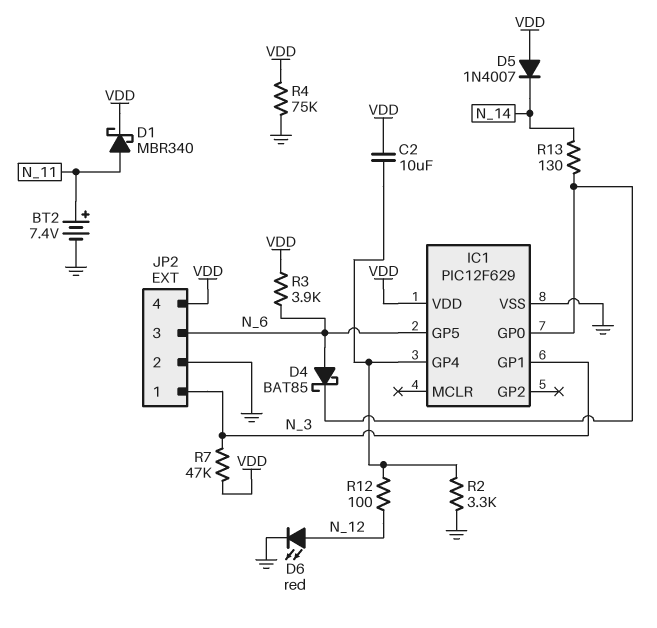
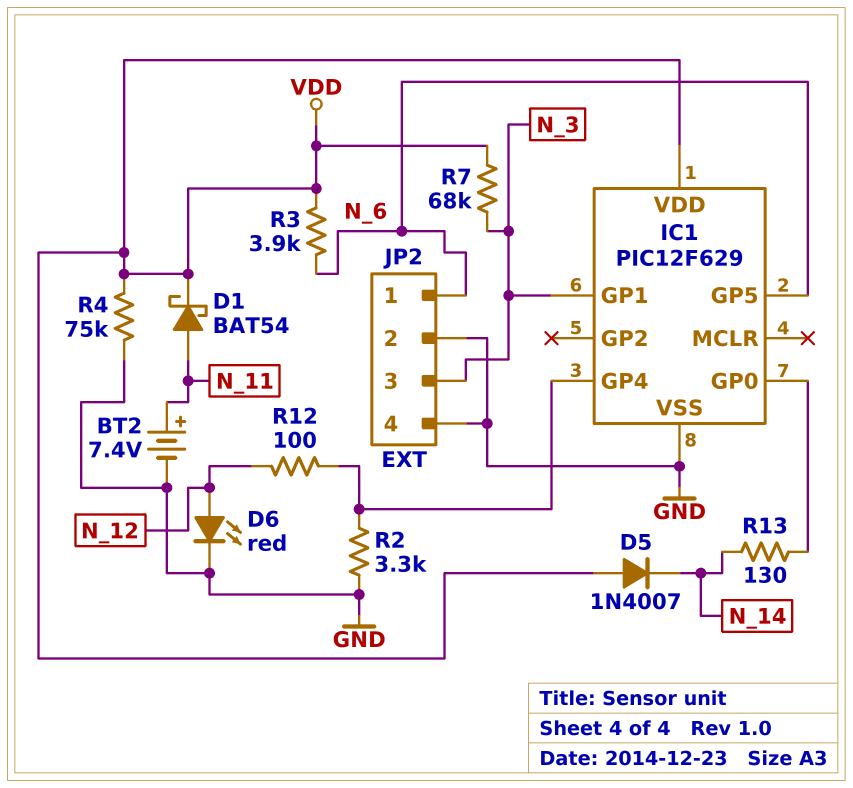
C2: 10uF (IC1/GP4, VDD) -> none
D1: schottky MBR340 (A N_11, K VDD) -> schottky BAT54 (A N_11, K VDD)
D4: schottky BAT85 (A N_6, K IC1/GP0) -> none
JP2 pin 1: N_3 -> N_6
JP2 pin 3: N_6 -> N_3
JP2 pin 4: VDD -> GND
R7: 47k (N_3, VDD) -> 68k (N_3, VDD)

